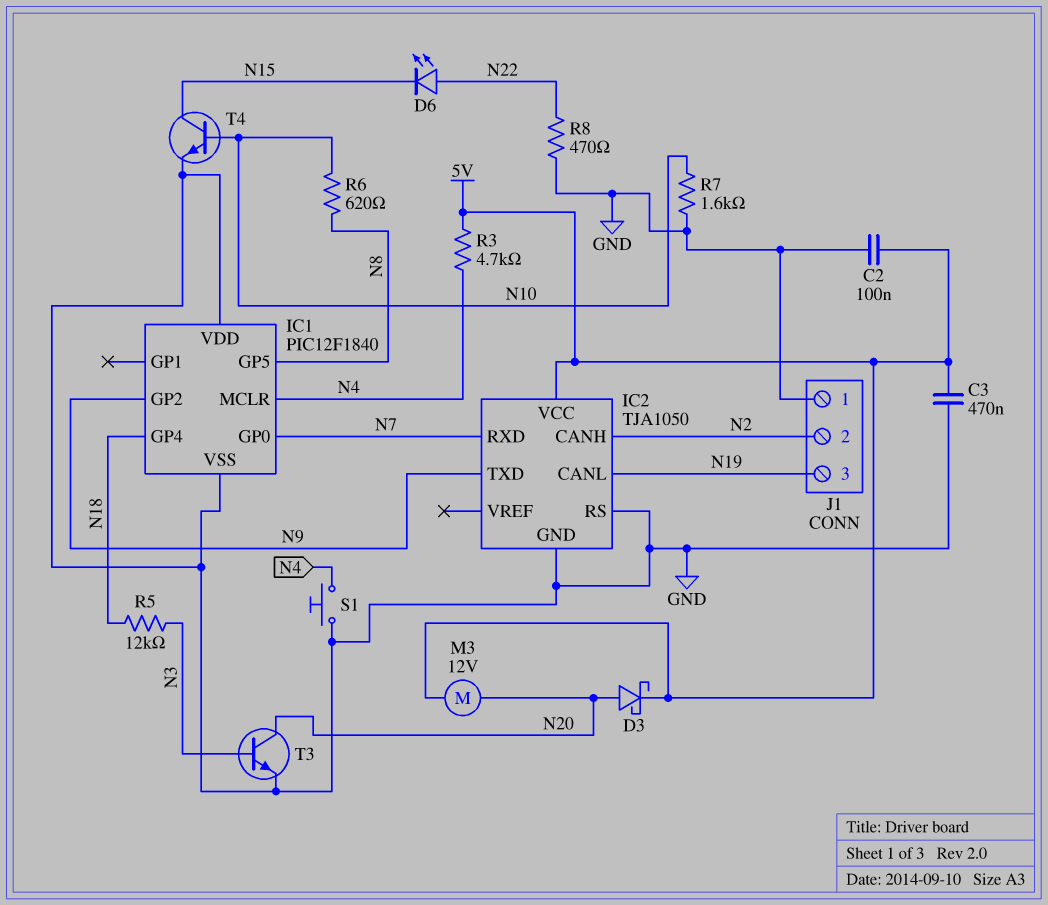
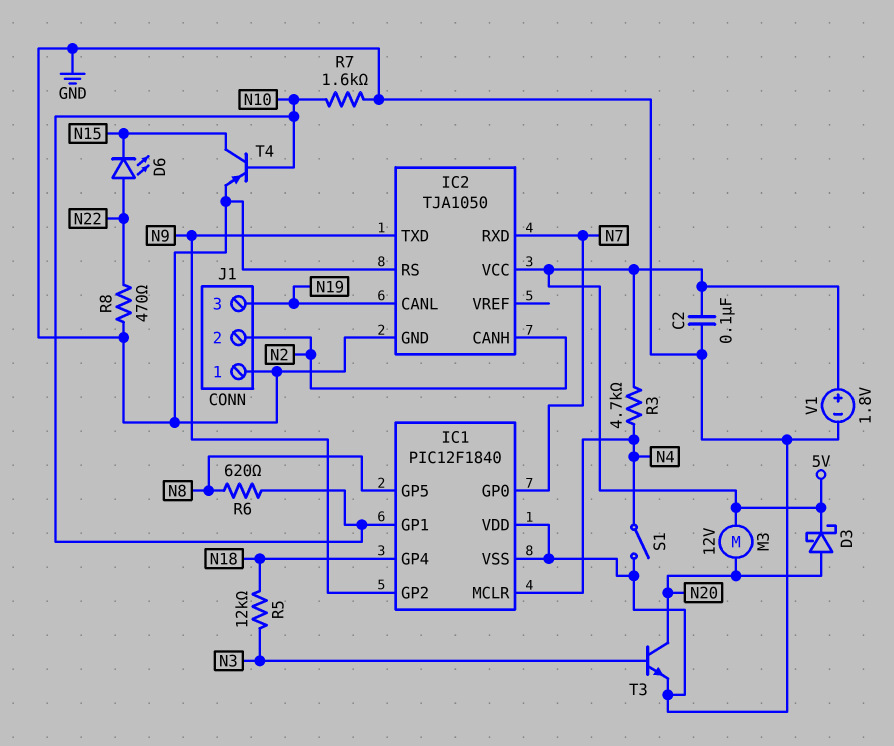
C3: 470nF (5V, GND) -> none
IC1 pin GP1: none -> N10
S1: button (GND, N4) -> switch (GND, N4)
T4: NPN (B N10, C N15, E GND) -> PNP (B N10, C N15, E GND)
V1: none -> 1.8V (plus 5V, minus GND)

